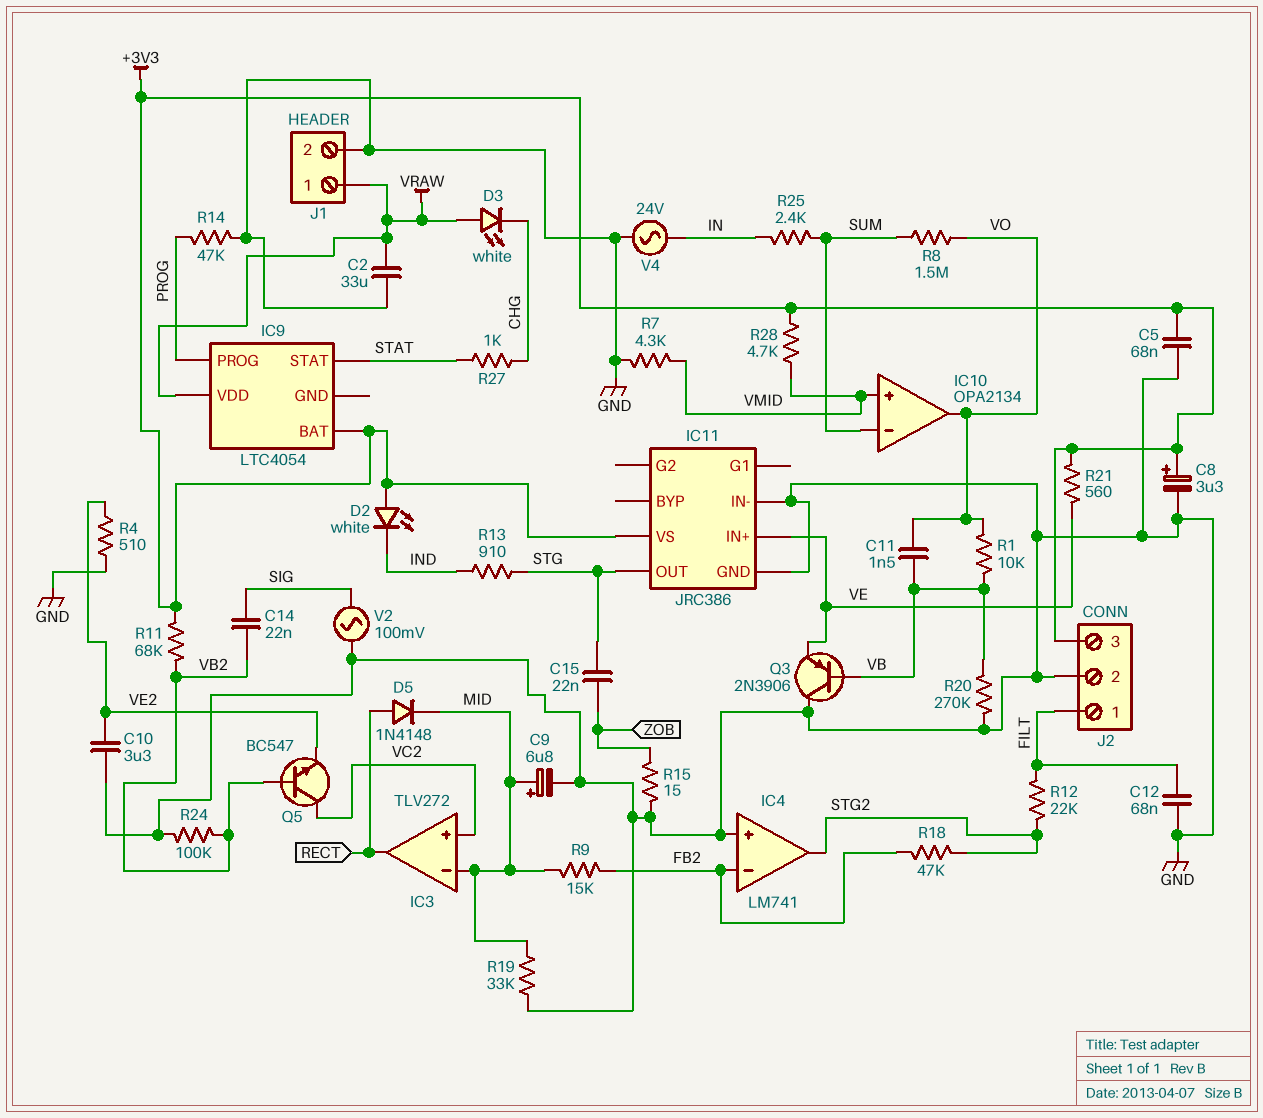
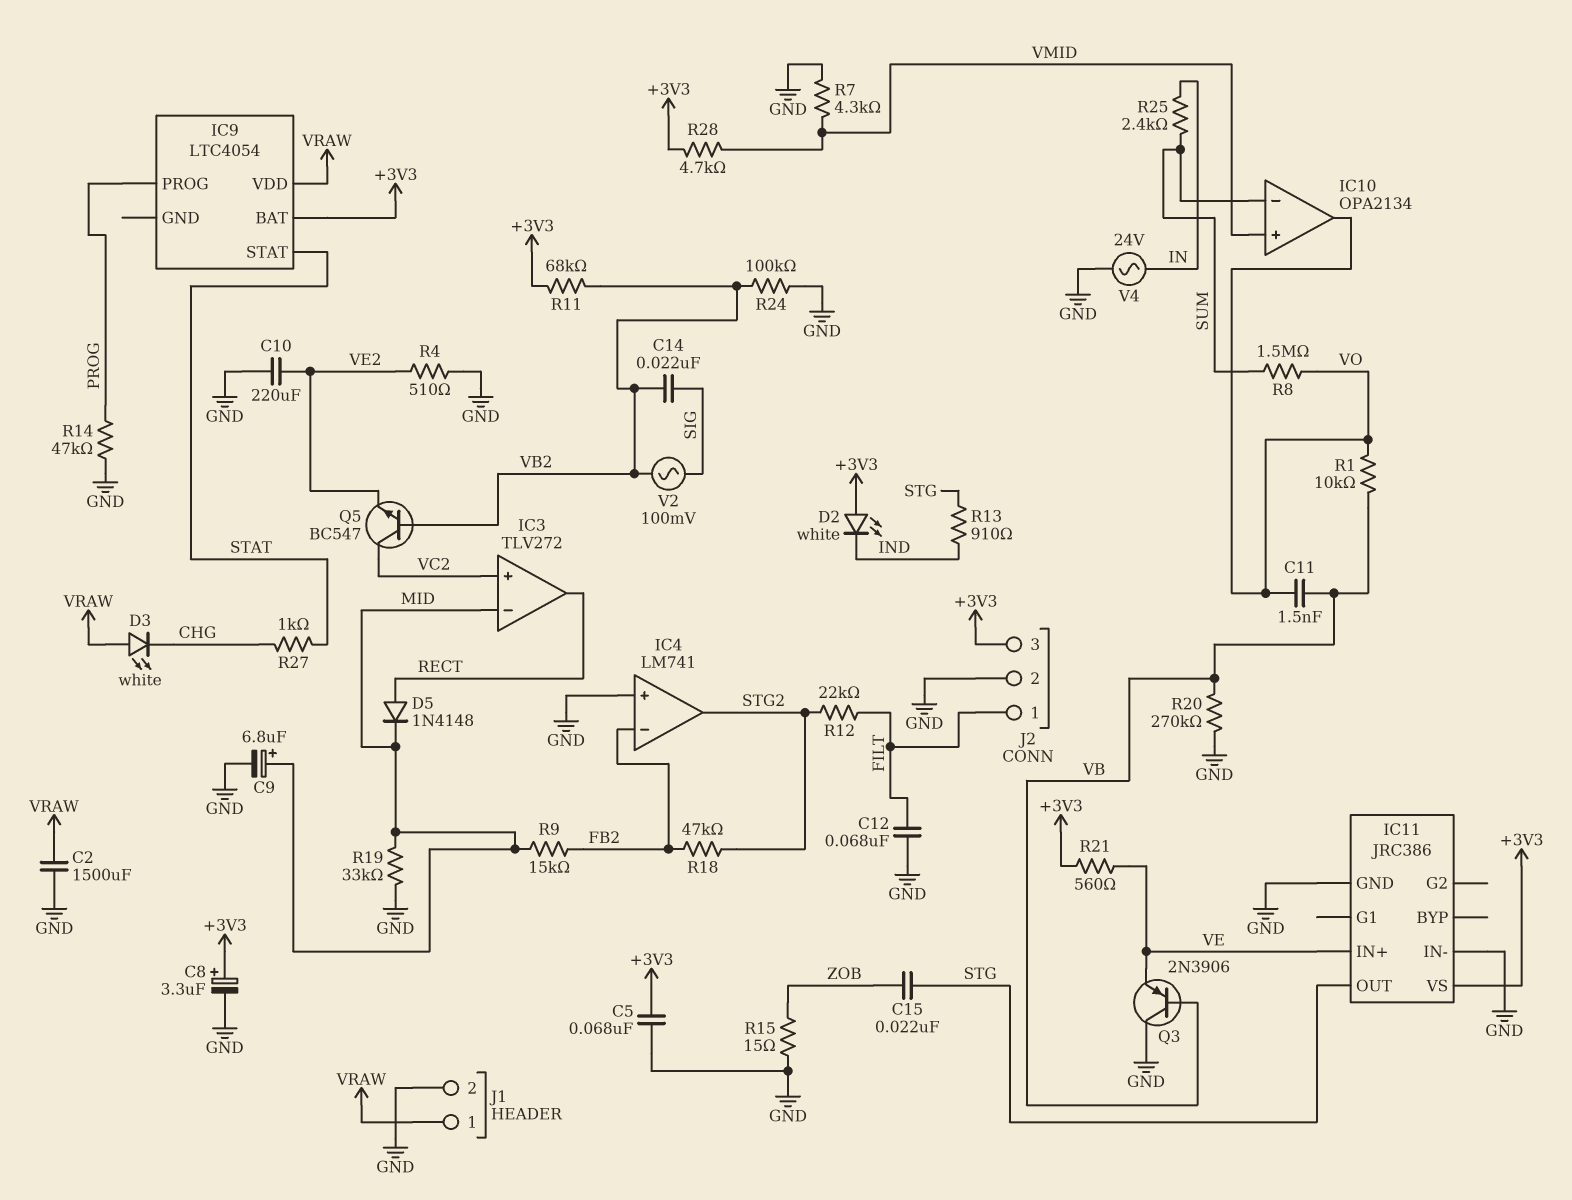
C2: 33uF (GND, VRAW) -> 1500uF (GND, VRAW)
C10: 3.3uF (GND, VE2) -> 220uF (GND, VE2)
V2: AC 100mV (GND, SIG) -> AC 100mV (SIG, VB2)

